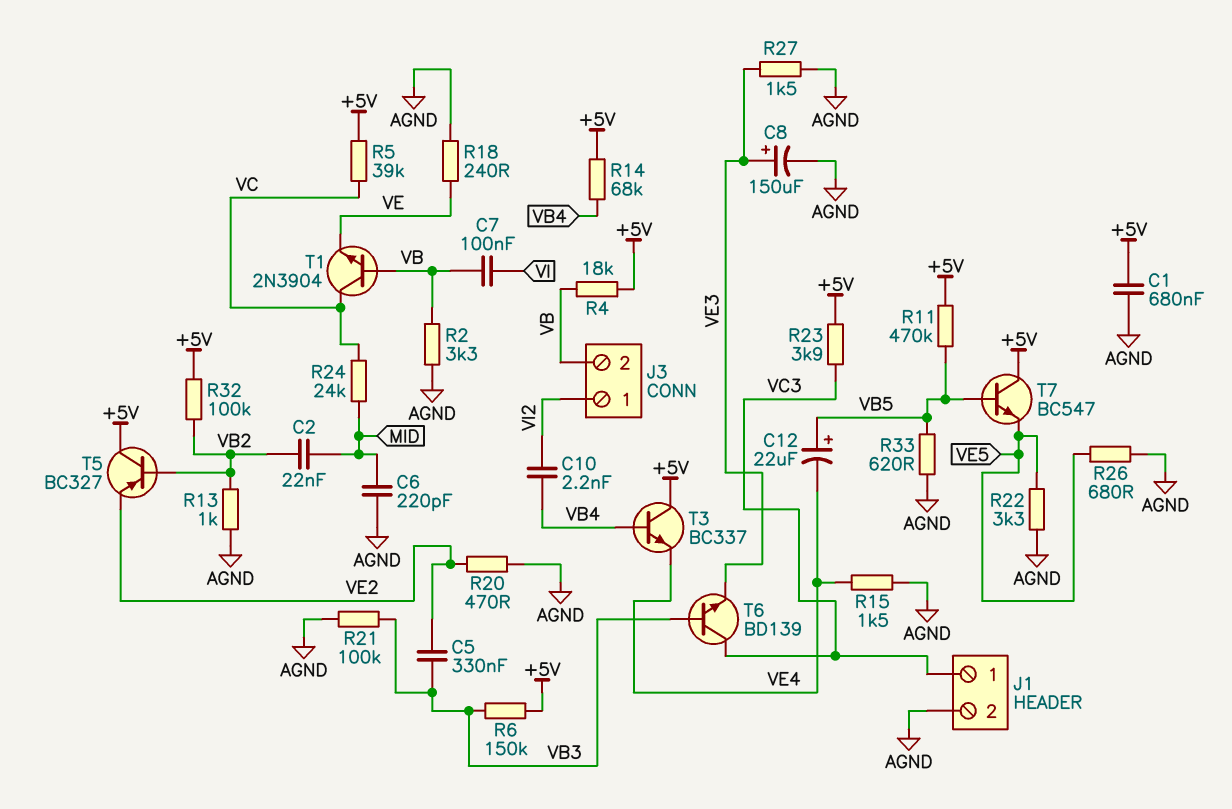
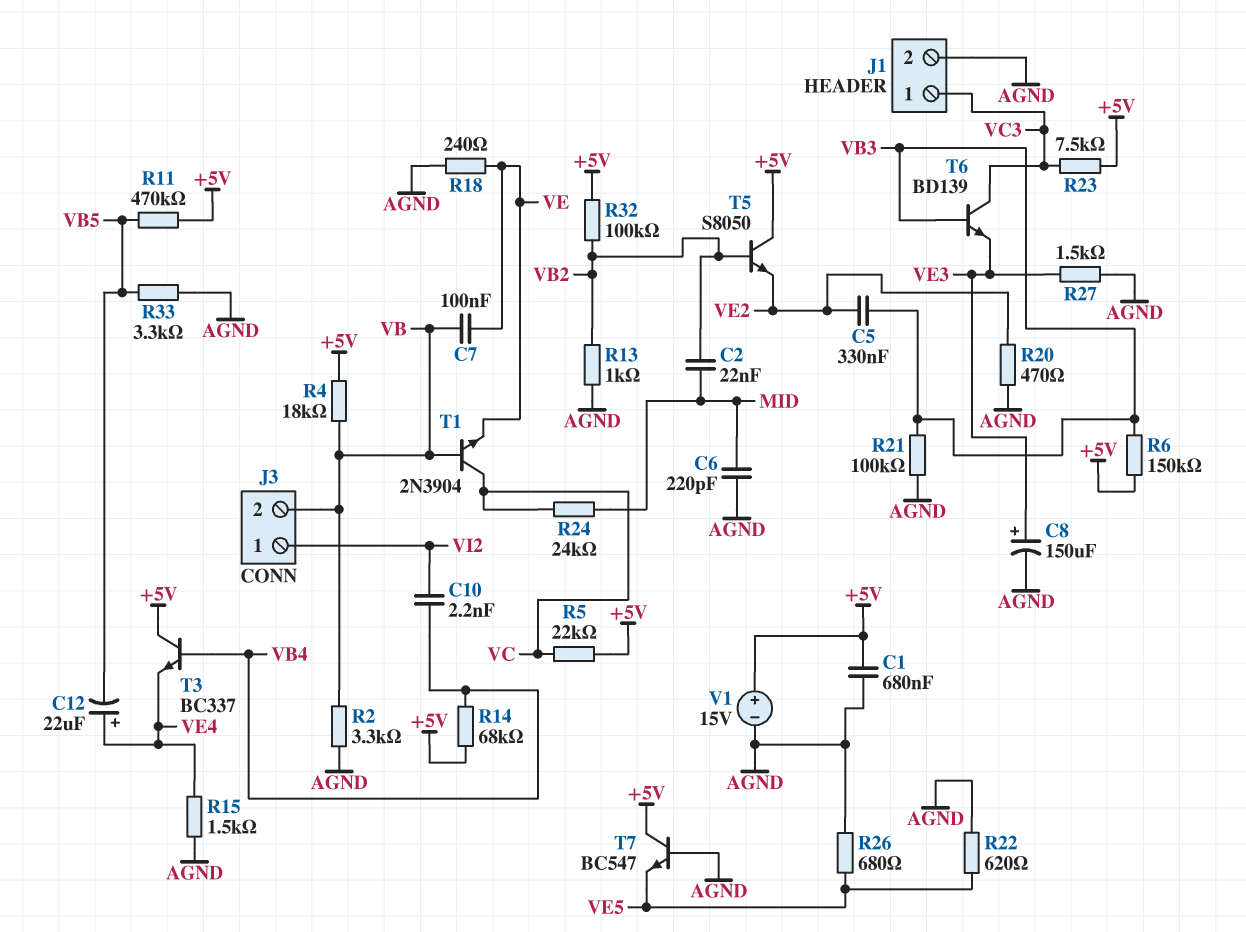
C7: 100nF (VB, VI) -> 100nF (VB, VE)
C12: 22uF (plus VB5, minus VE4) -> 22uF (plus VE4, minus VB5)
R5: 39k (+5V, VC) -> 22k (+5V, VC)
R22: 3.3k (AGND, VE5) -> 620 (AGND, VE5)
R23: 3.9k (+5V, VC3) -> 7.5k (+5V, VC3)
R33: 620 (AGND, VB5) -> 3.3k (AGND, VB5)
T5: PNP BC327 (B VB2, C +5V, E VE2) -> NPN S8050 (B VB2, C +5V, E VE2)
T7: NPN BC547 (B VB5, C +5V, E VE5) -> NPN BC547 (B AGND, C +5V, E VE5)
V1: none -> 15V (plus +5V, minus AGND)

